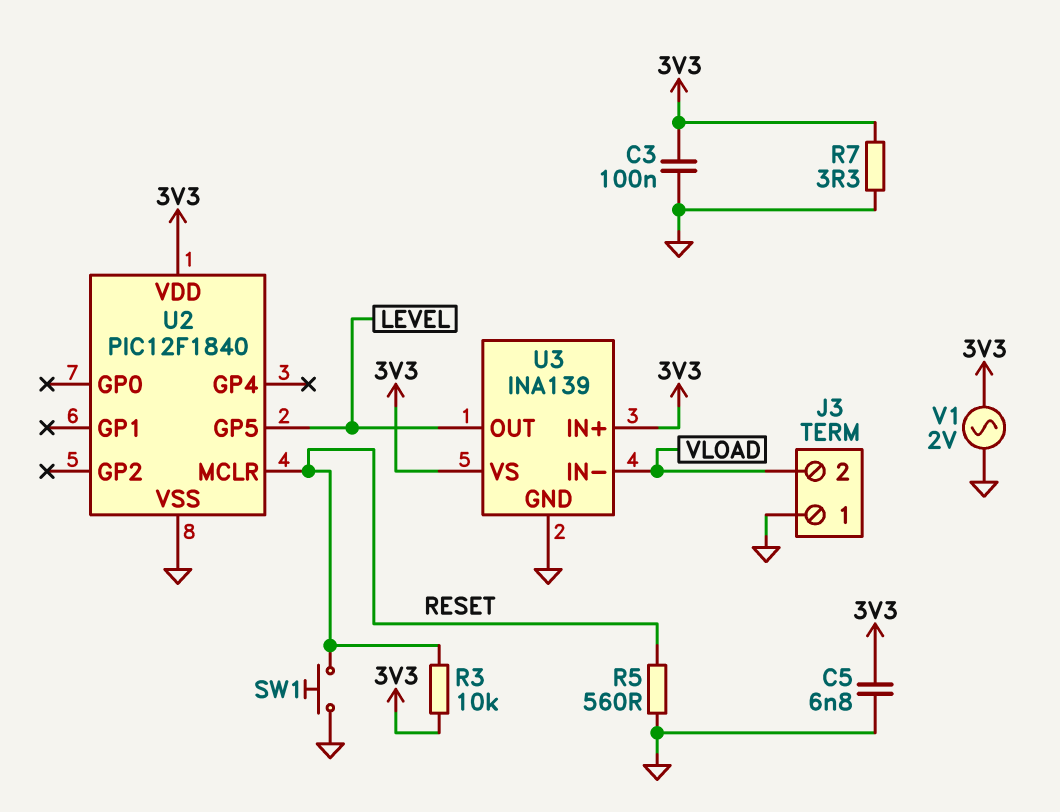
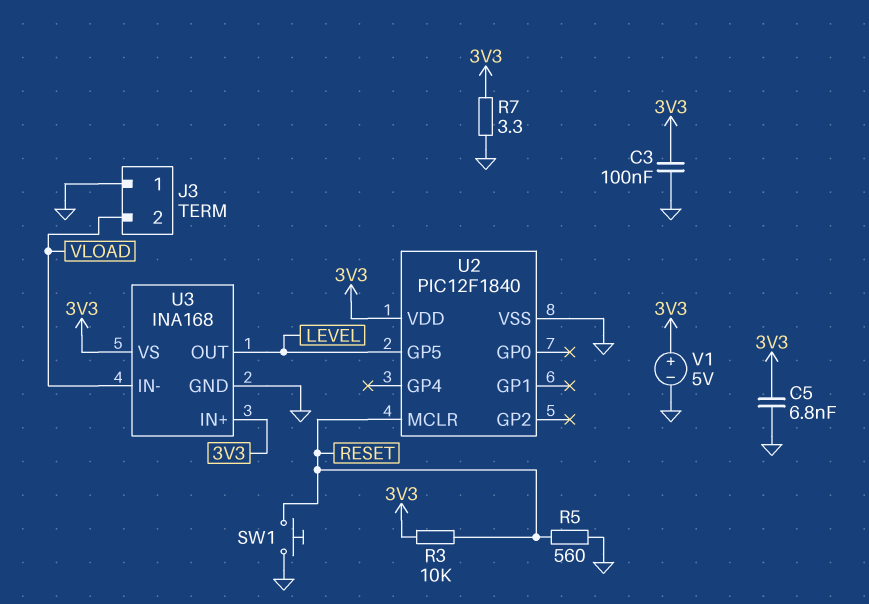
U3: INA139 -> INA168
V1: AC 2V (3V3, GND) -> 5V (plus 3V3, minus GND)

